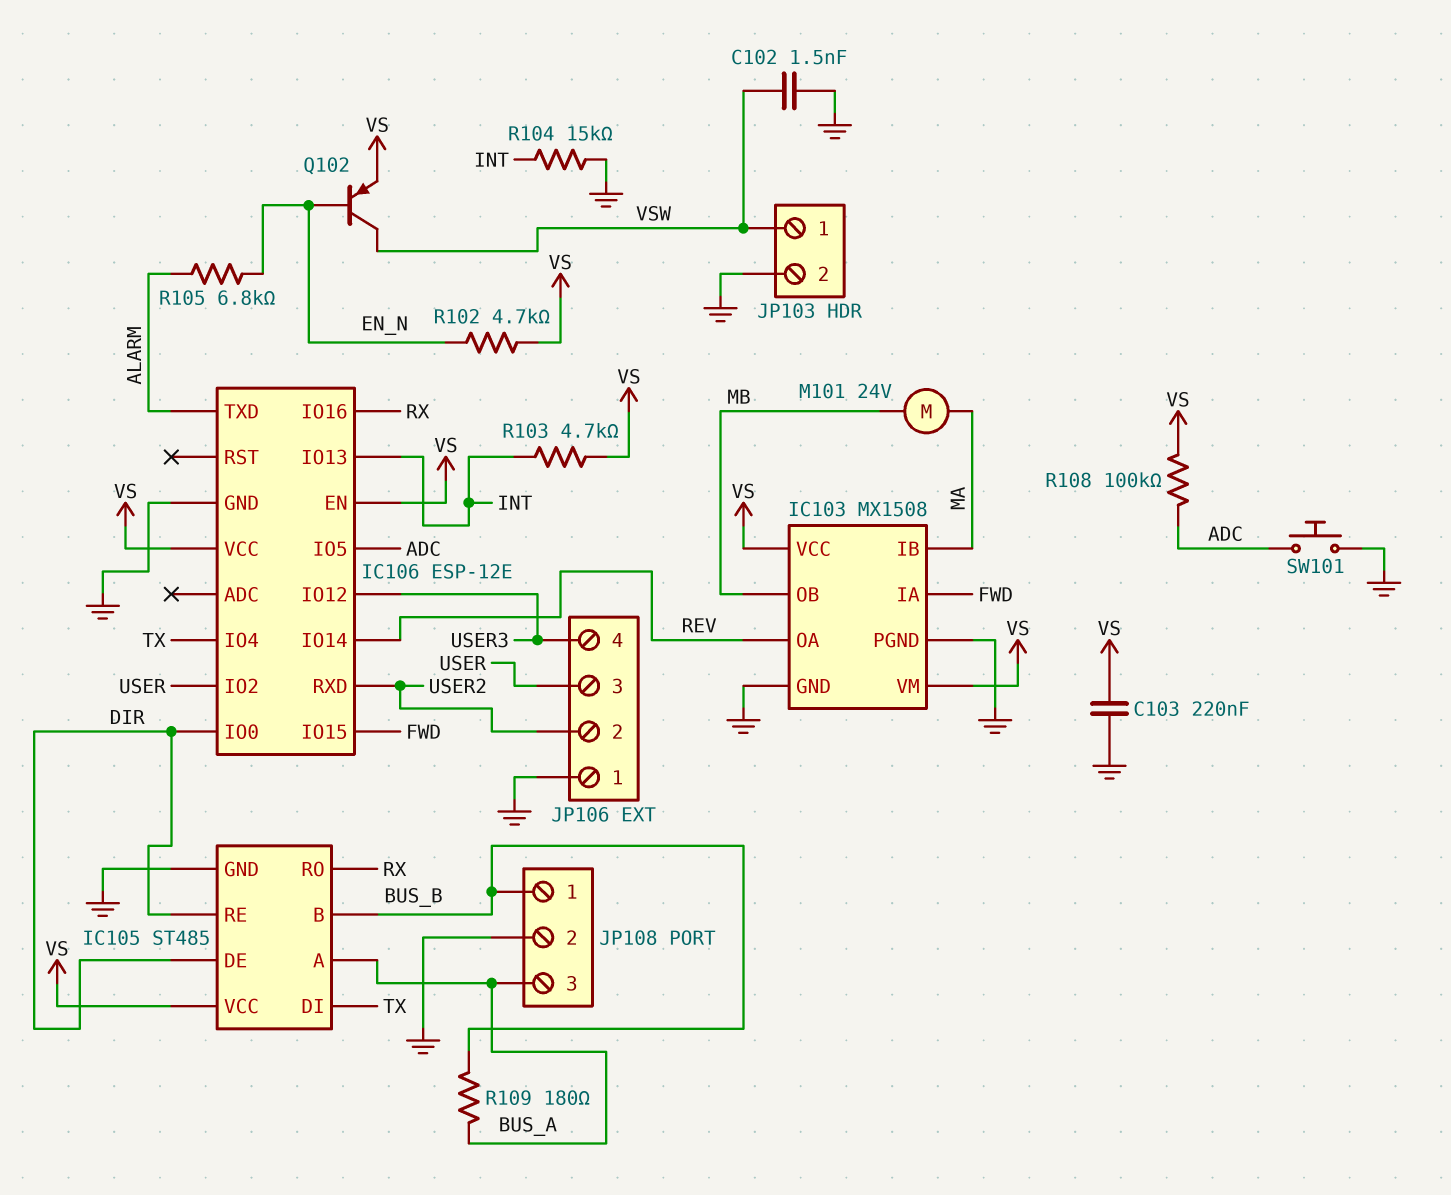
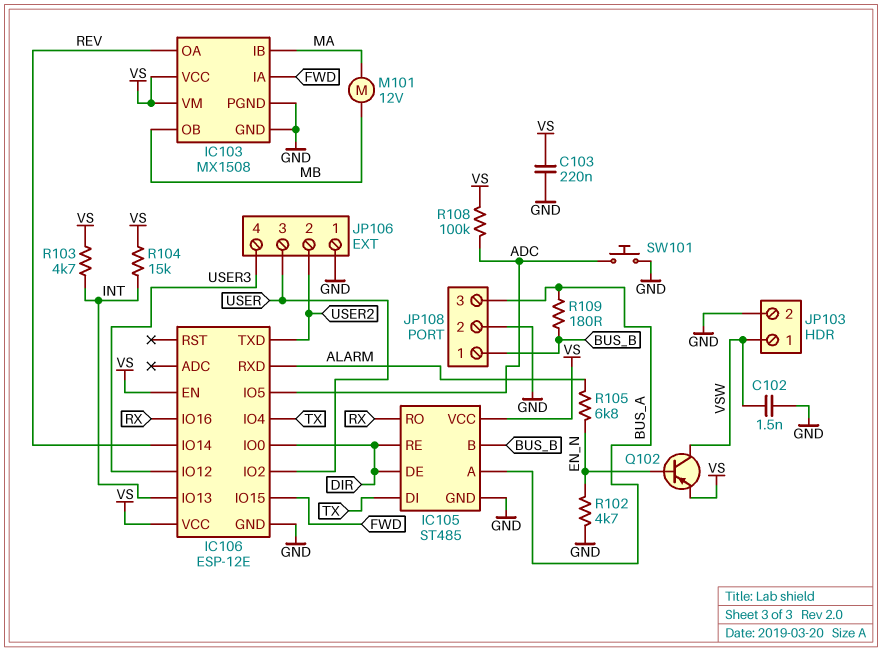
IC106 pin RXD: USER2 -> ALARM
IC106 pin TXD: ALARM -> USER2
M101: motor 24V (MA, MB) -> motor 12V (MA, MB)
R102: 4.7k (EN_N, VS) -> 4.7k (EN_N, GND)
R104: 15k (GND, INT) -> 15k (INT, VS)

